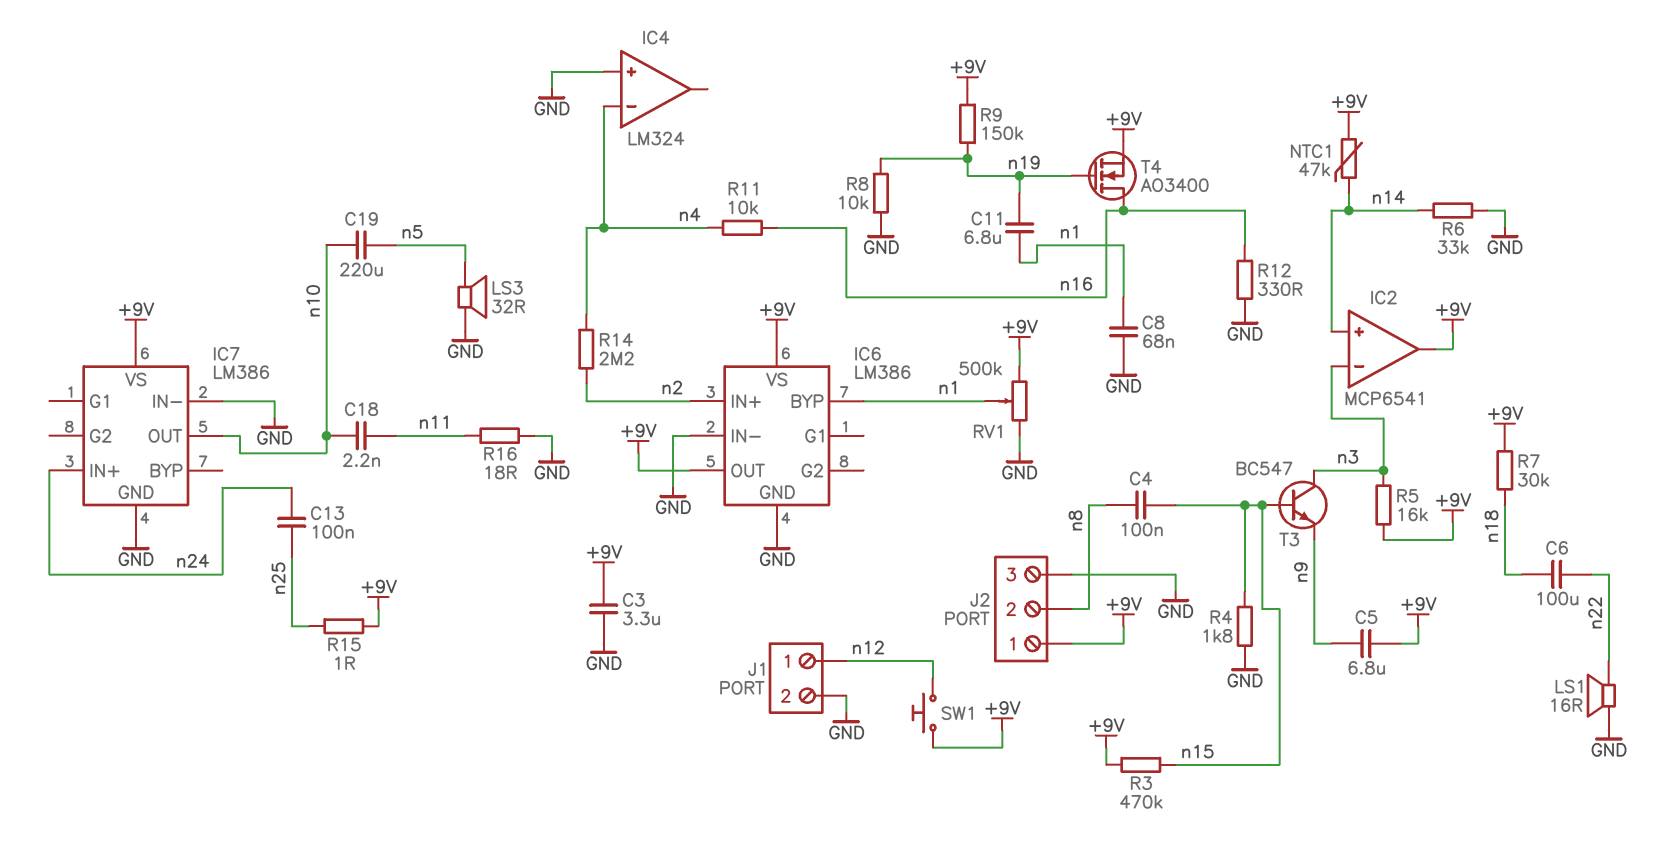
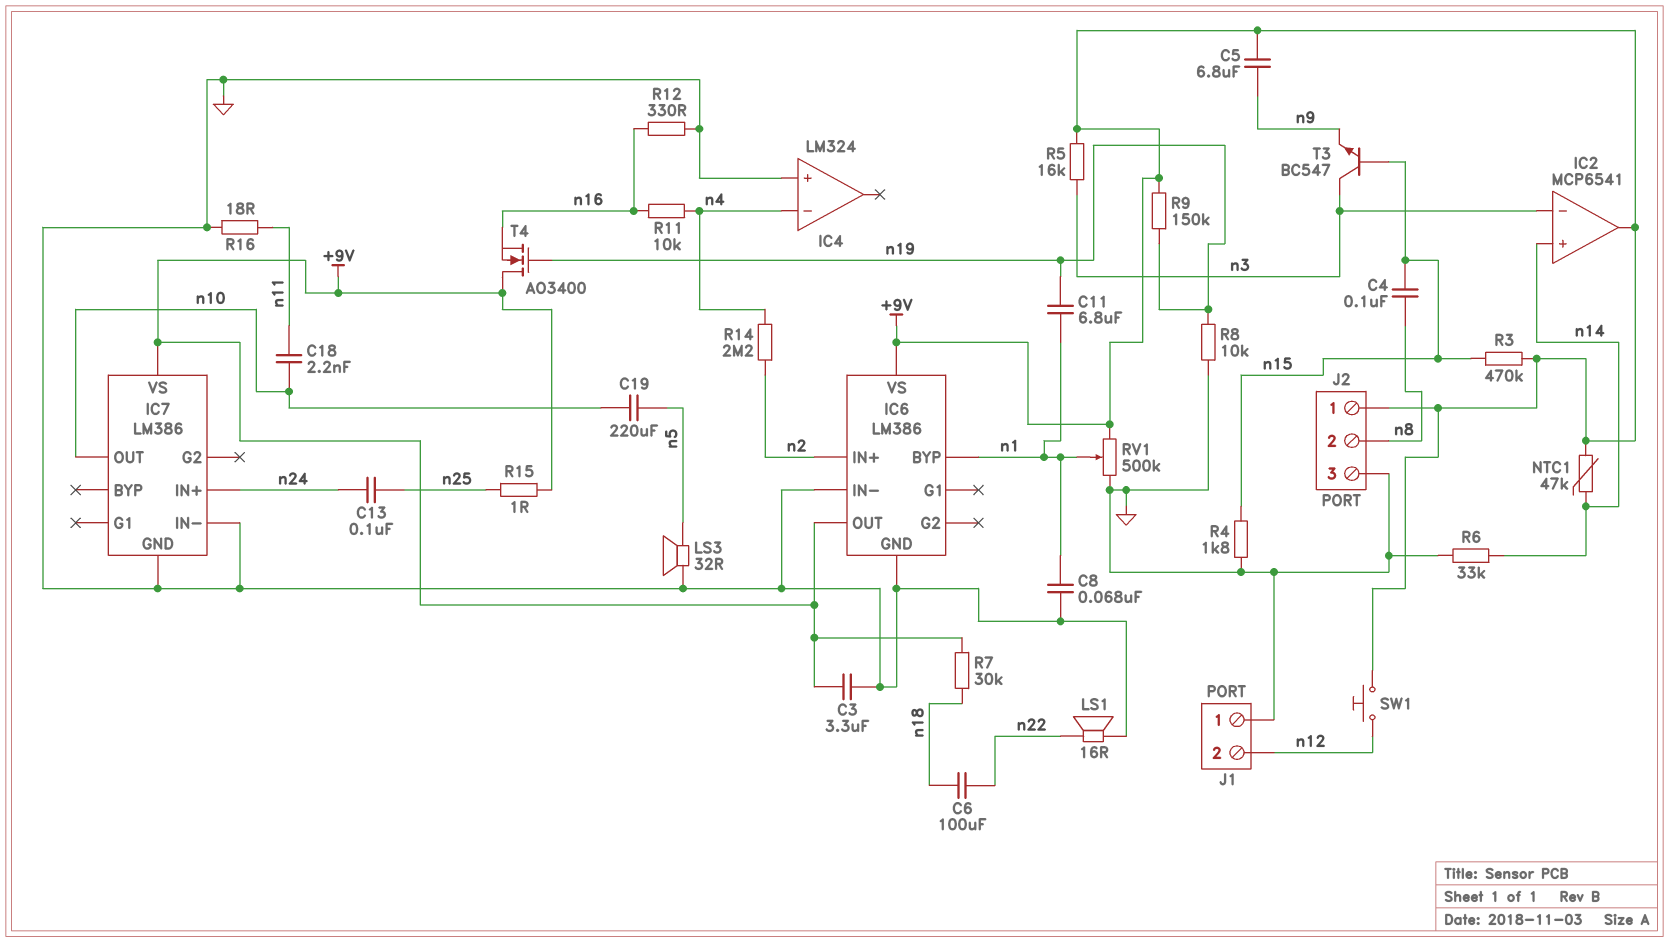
J1 pin 1: n12 -> GND
J1 pin 2: GND -> n12
T4: NMOS AO3400 (G n19, D n16, S +9V) -> NMOS AO3400 (G n19, D +9V, S n16)

